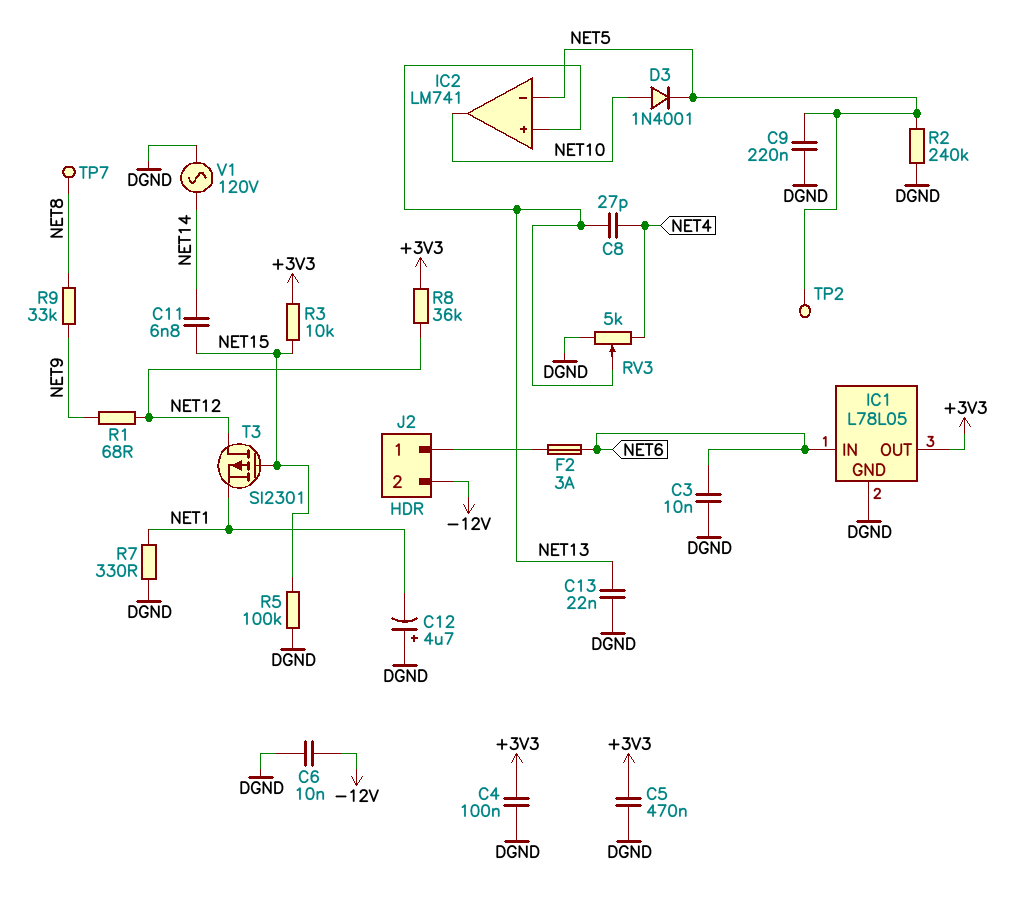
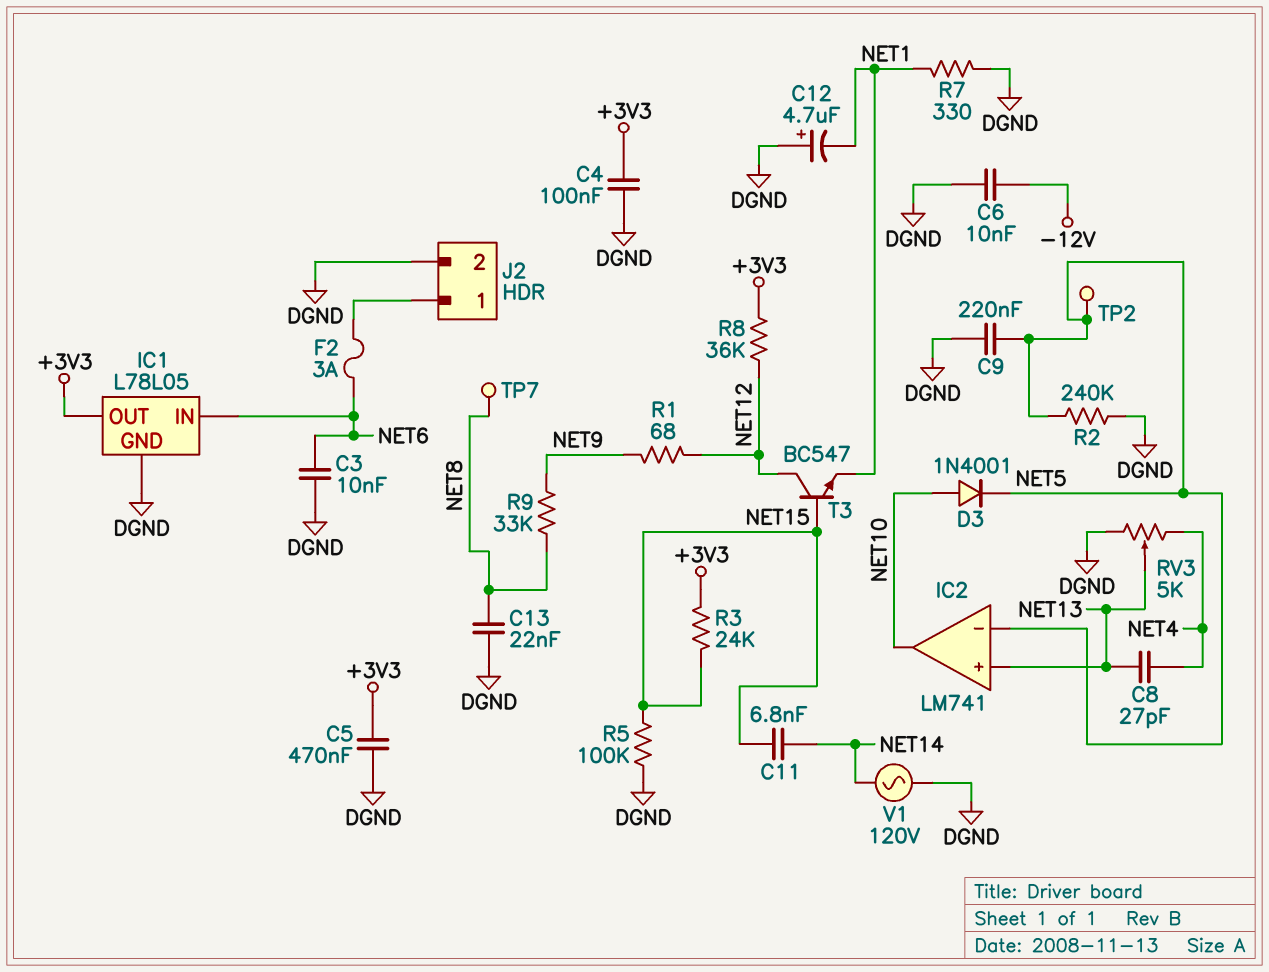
C13: 22nF (DGND, NET13) -> 22nF (DGND, NET8)
J2 pin 2: -12V -> DGND
R3: 10k (+3V3, NET15) -> 24k (+3V3, NET15)
T3: PMOS SI2301 (G NET15, D NET12, S NET1) -> NPN BC547 (B NET15, C NET12, E NET1)

